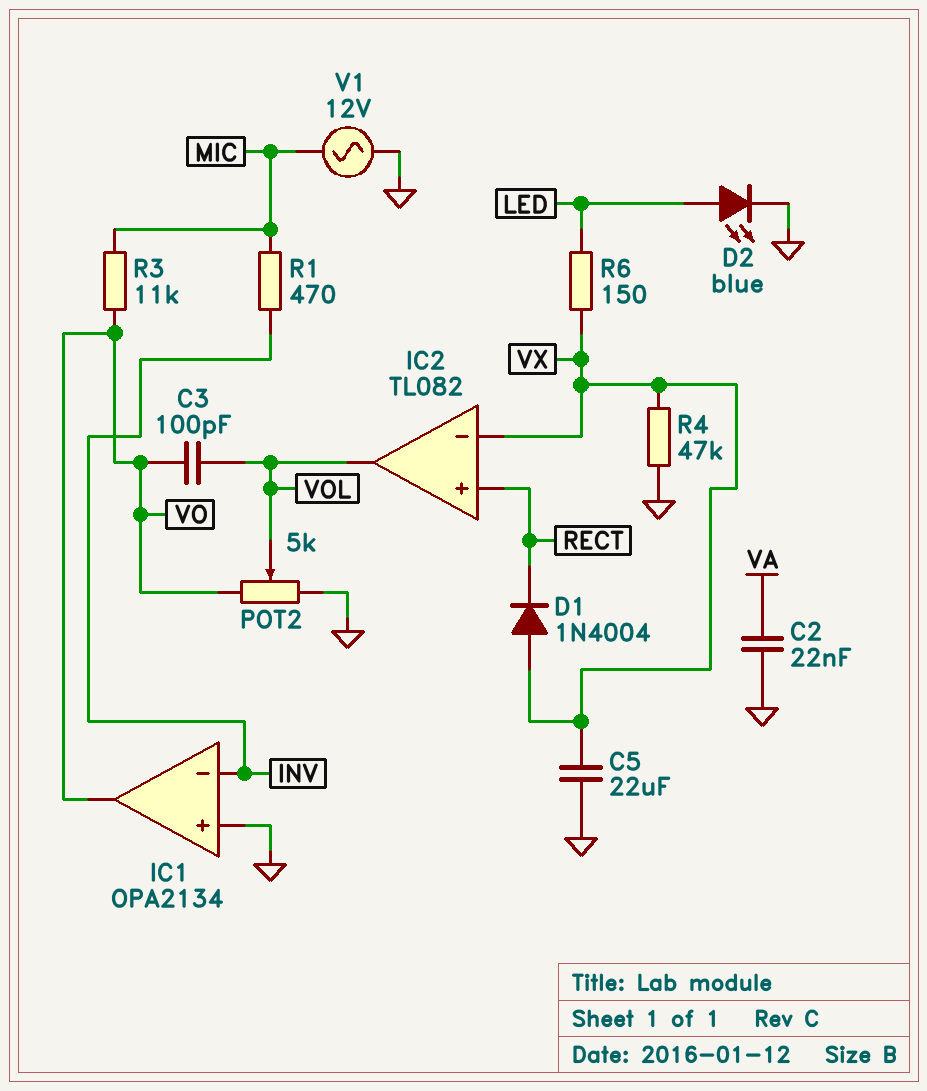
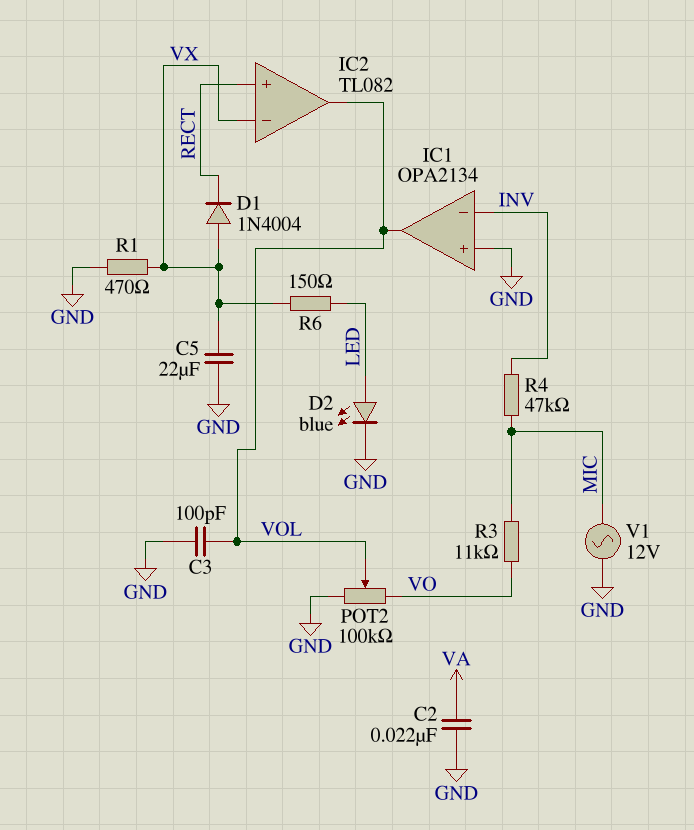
C3: 100pF (VO, VOL) -> 100pF (GND, VOL)
IC1 pin out: VO -> VOL
POT2: 5k (GND, VO, wiper VOL) -> 100k (GND, VO, wiper VOL)
R1: 470 (INV, MIC) -> 470 (GND, VX)
R4: 47k (GND, VX) -> 47k (INV, MIC)

